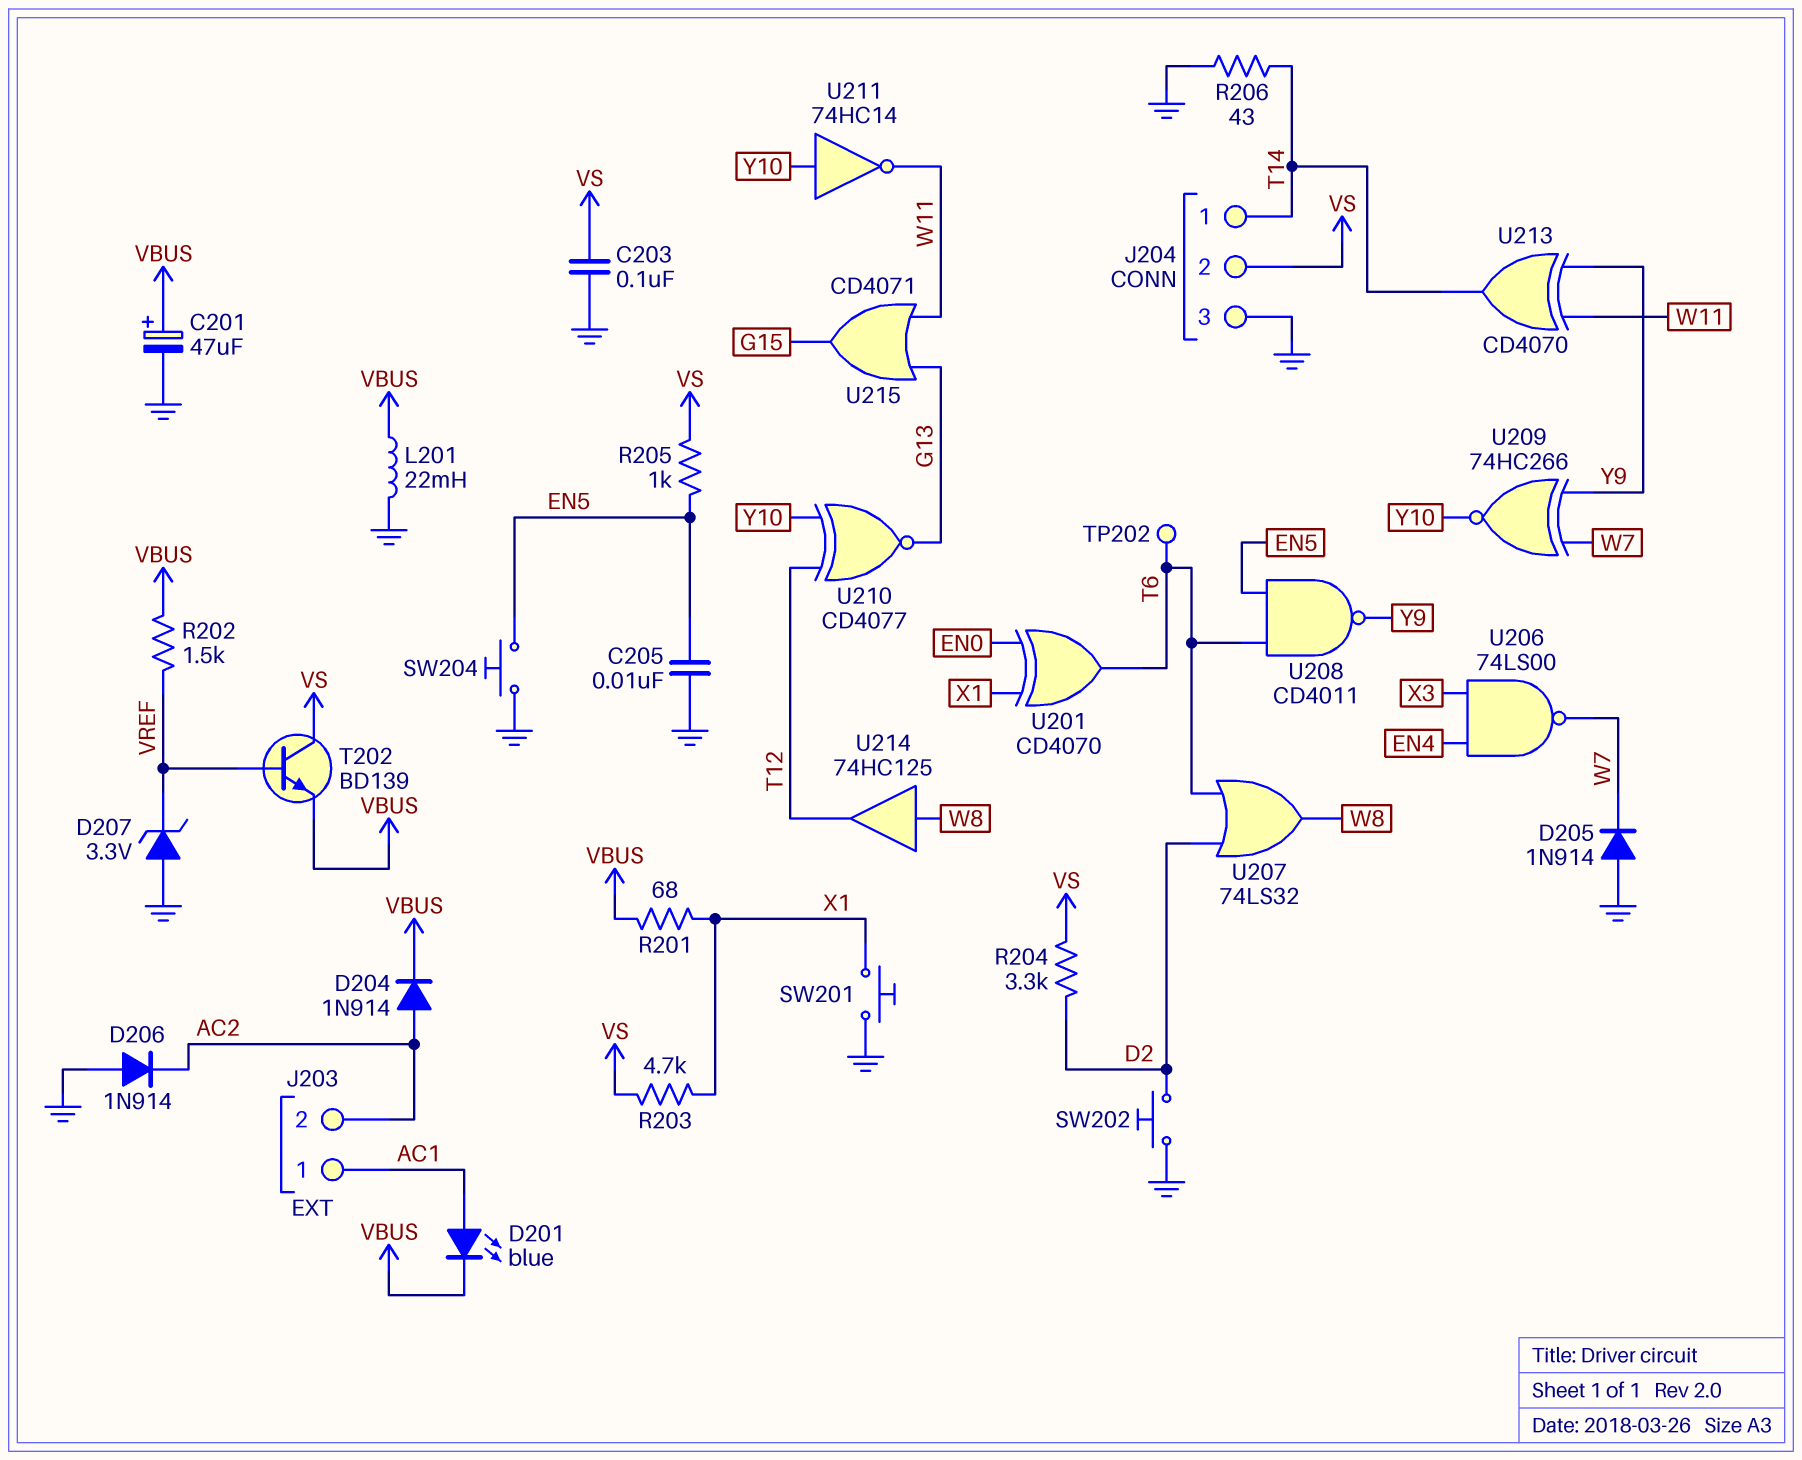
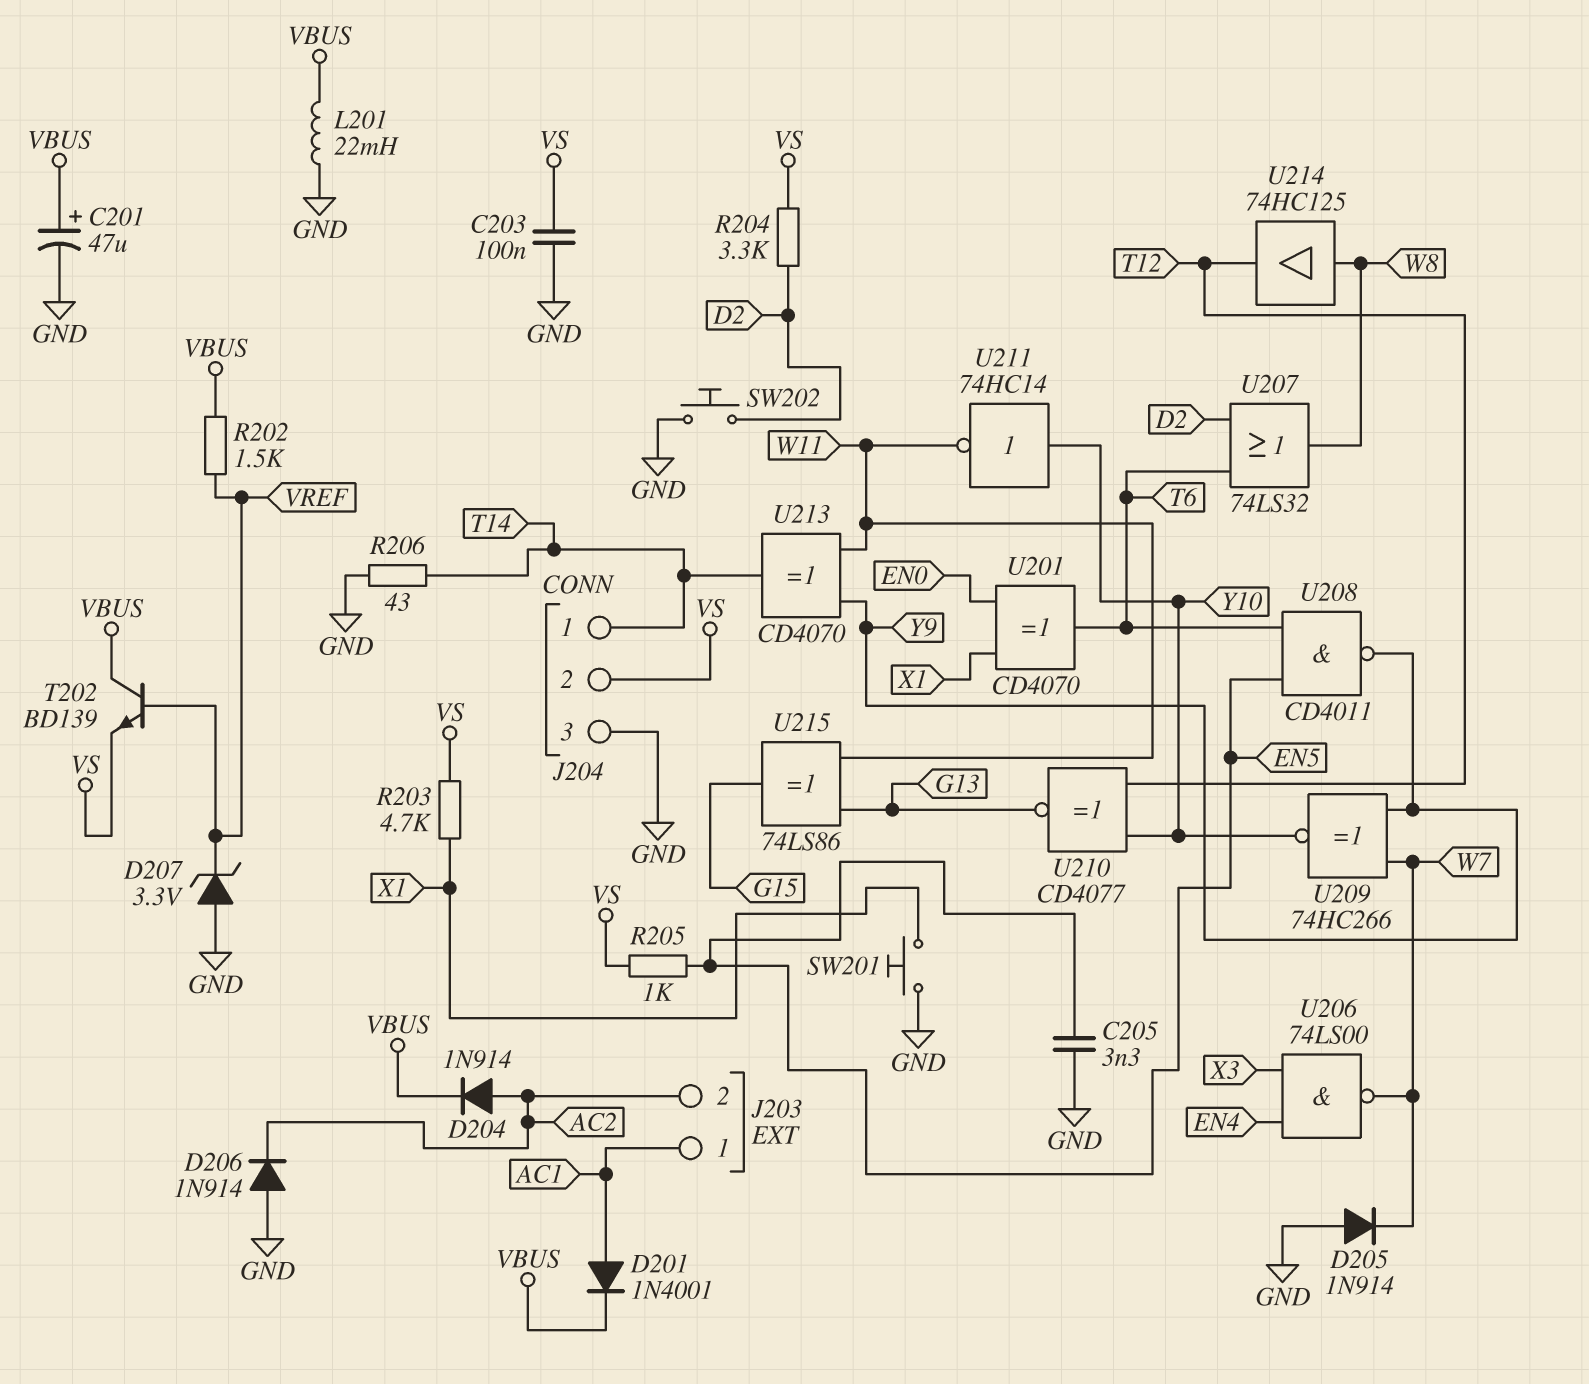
C205: 10nF (EN5, GND) -> 3.3nF (EN5, GND)
D201: LED blue (A AC1, K VBUS) -> diode 1N4001 (A AC1, K VBUS)
R201: 68 (VBUS, X1) -> none
SW204: button (EN5, GND) -> none
T202: NPN BD139 (B VREF, C VS, E VBUS) -> NPN BD139 (B VREF, C VBUS, E VS)
TP202: test point (T6) -> none
U215: OR CD4071 (in G13, in W11, out G15) -> XOR 74LS86 (in G13, in W11, out G15)

